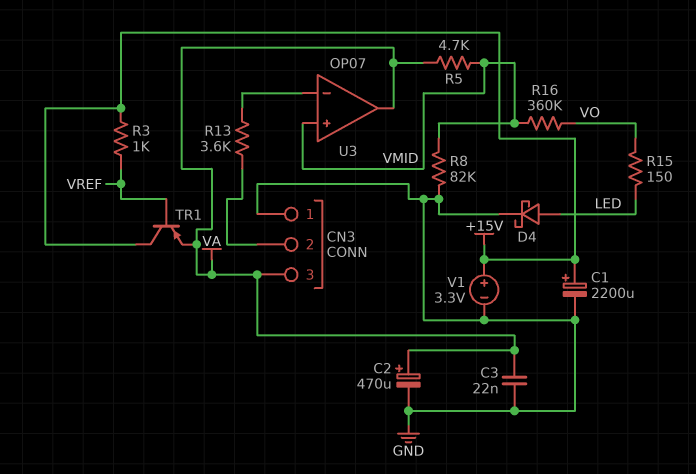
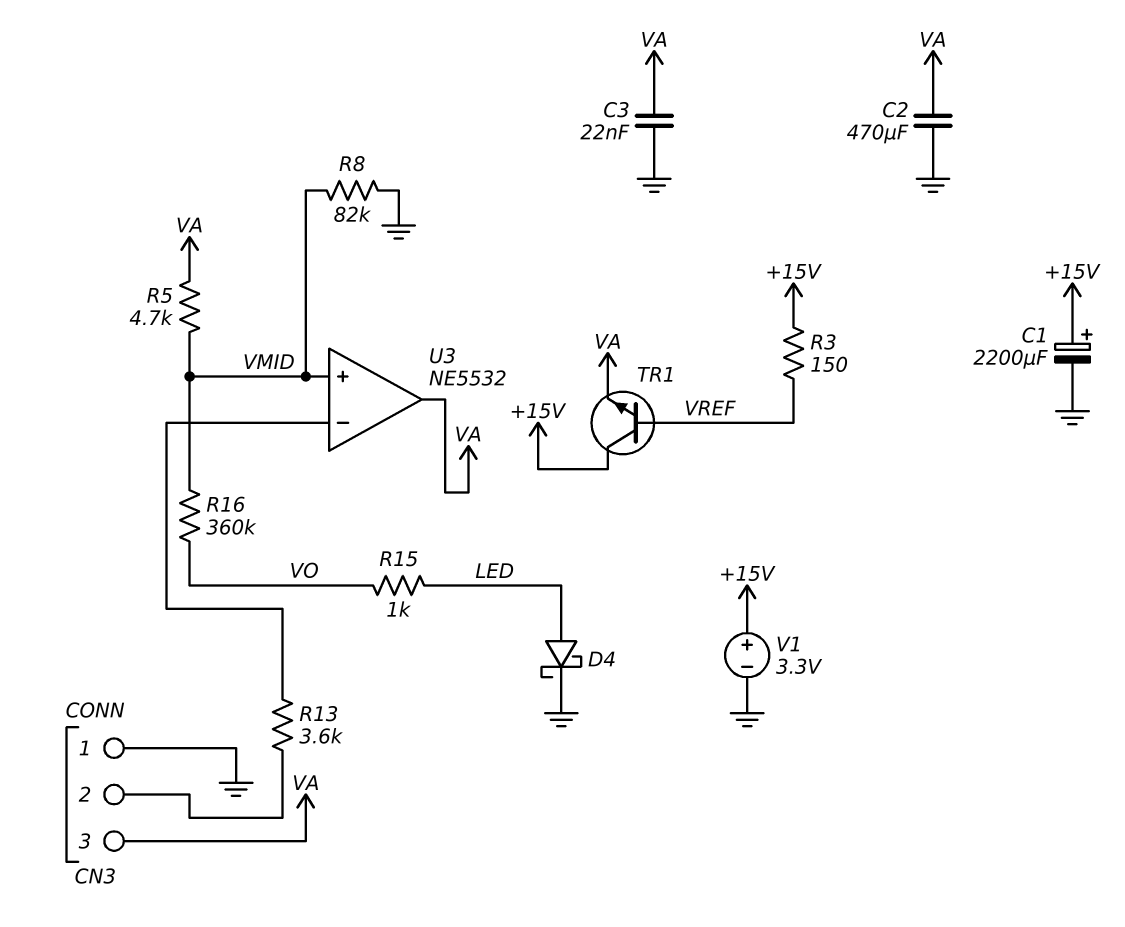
C2: 470uF (plus VA, minus GND) -> 470uF (GND, VA)
R3: 1k (+15V, VREF) -> 150 (+15V, VREF)
R15: 150 (LED, VO) -> 1k (LED, VO)
TR1: PNP (B VREF, C +15V, E VA) -> NPN (B VREF, C +15V, E VA)
U3: OP07 -> NE5532

